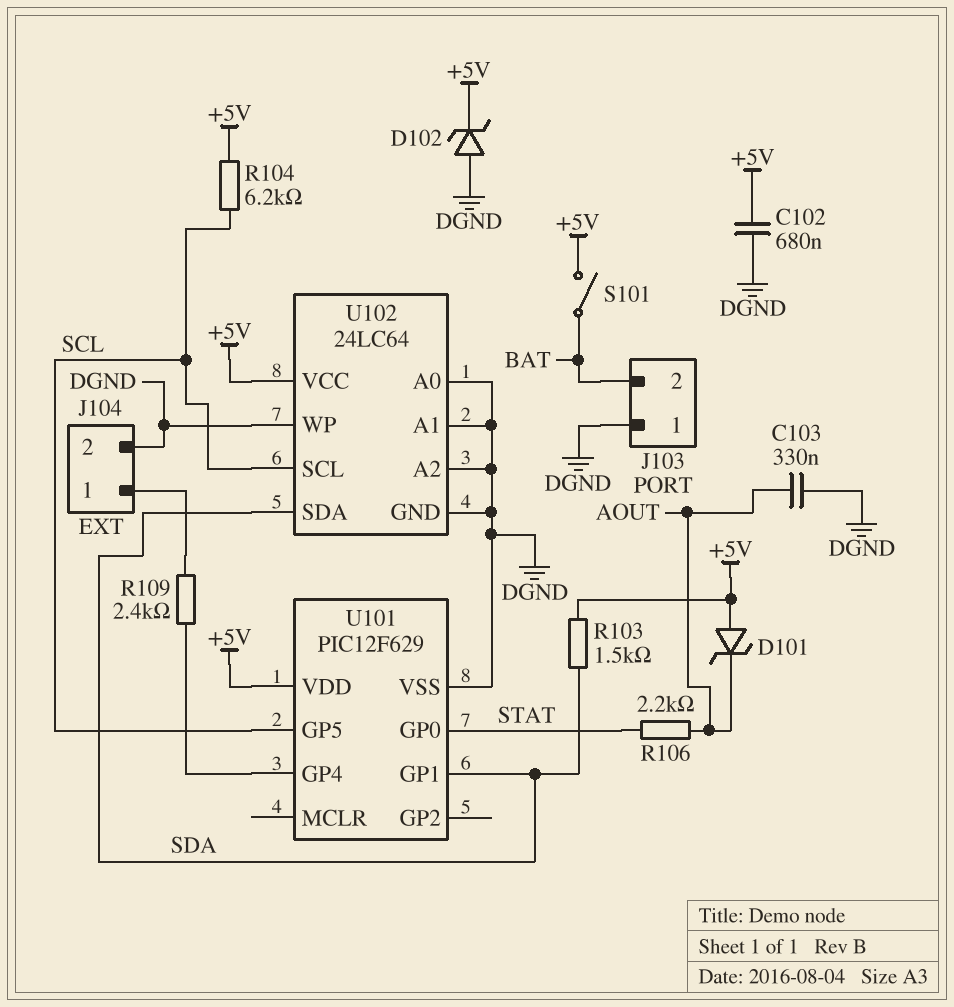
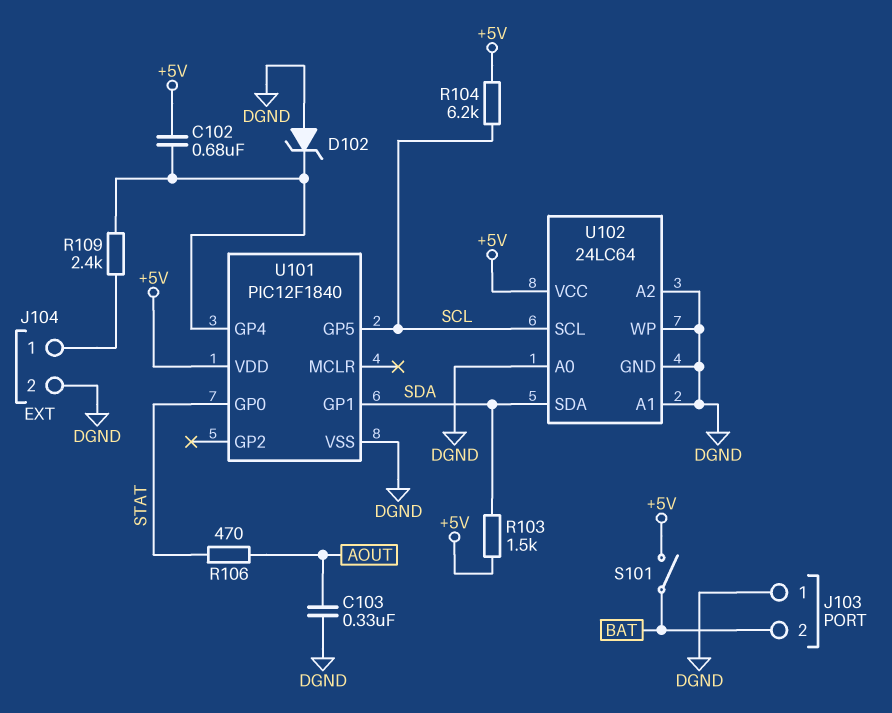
C102: 680nF (+5V, DGND) -> 680nF (+5V, U101/GP4)
D101: zener (A +5V, K AOUT) -> none
D102: zener (A DGND, K +5V) -> zener (A DGND, K U101/GP4)
R106: 2.2k (AOUT, STAT) -> 470 (AOUT, STAT)
U101: PIC12F629 -> PIC12F1840

